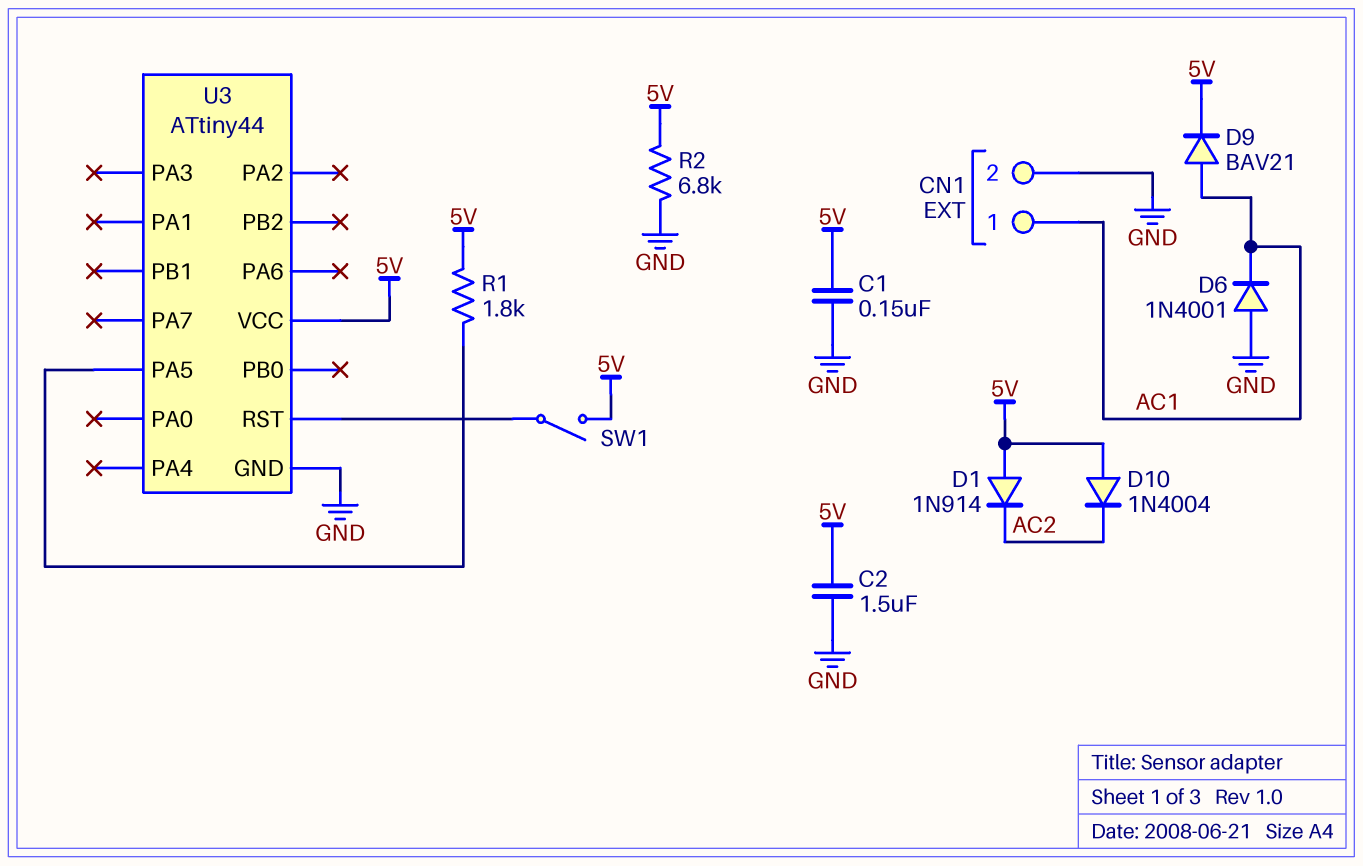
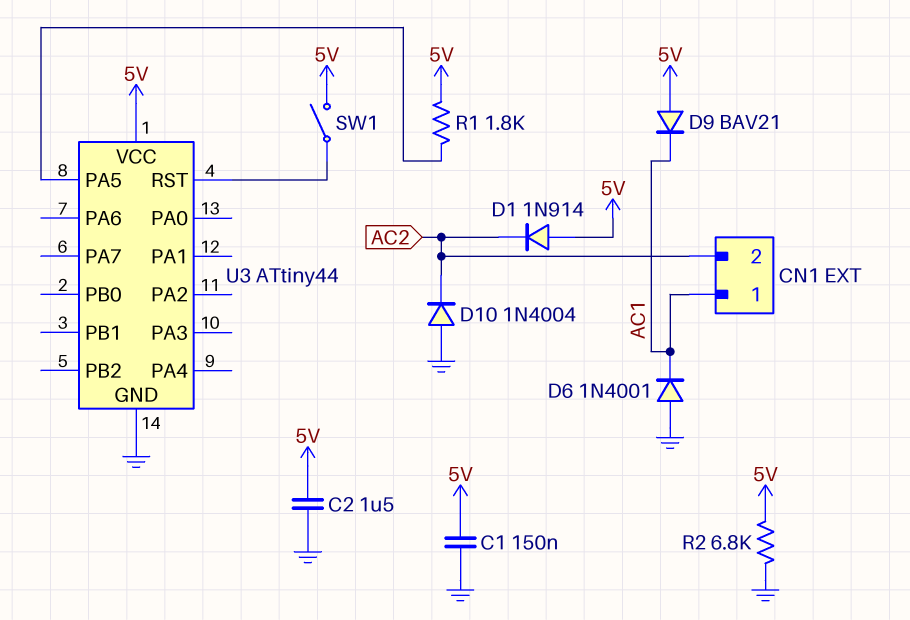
CN1 pin 2: GND -> AC2
D9: diode BAV21 (A AC1, K 5V) -> diode BAV21 (A 5V, K AC1)
D10: diode 1N4004 (A 5V, K AC2) -> diode 1N4004 (A GND, K AC2)

